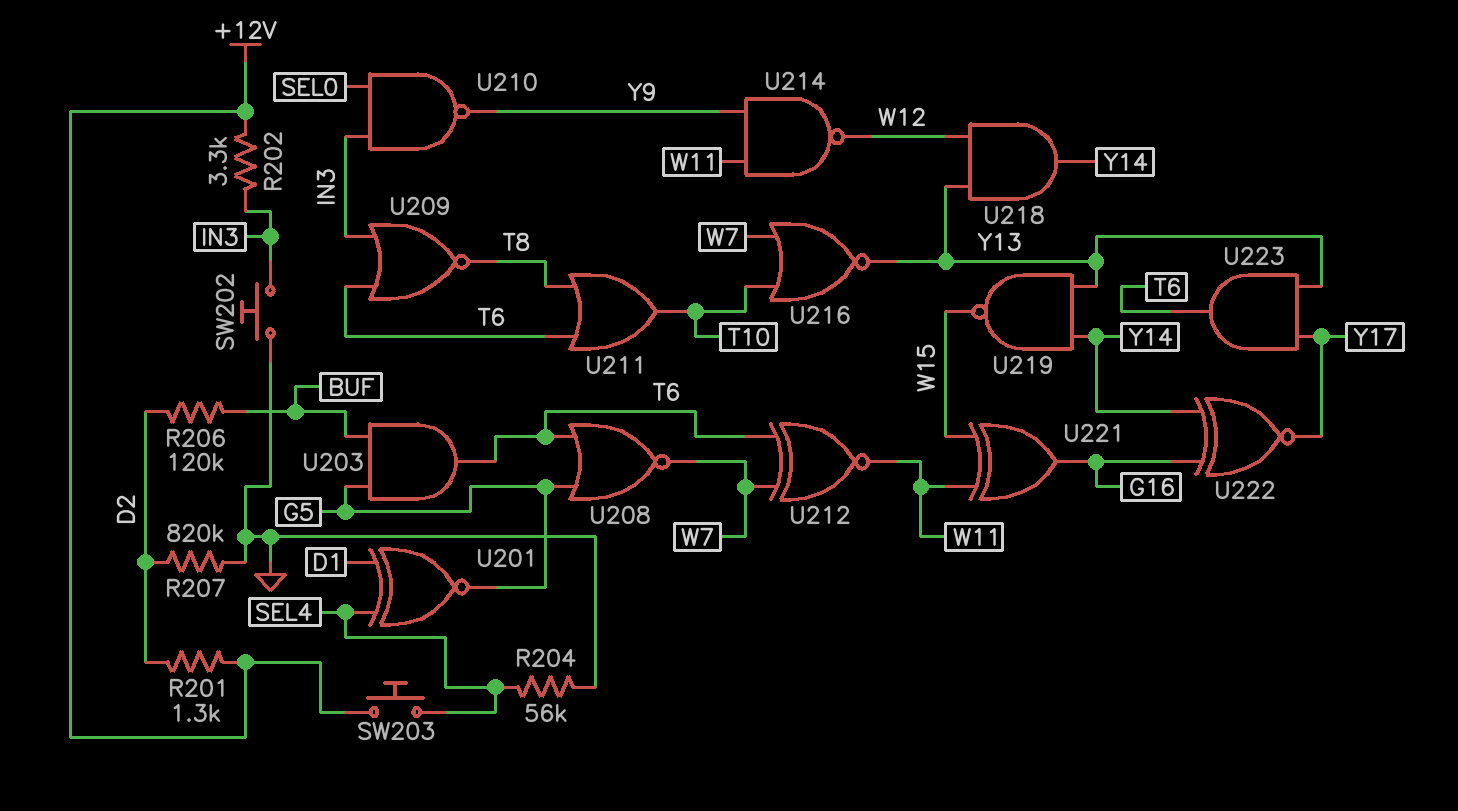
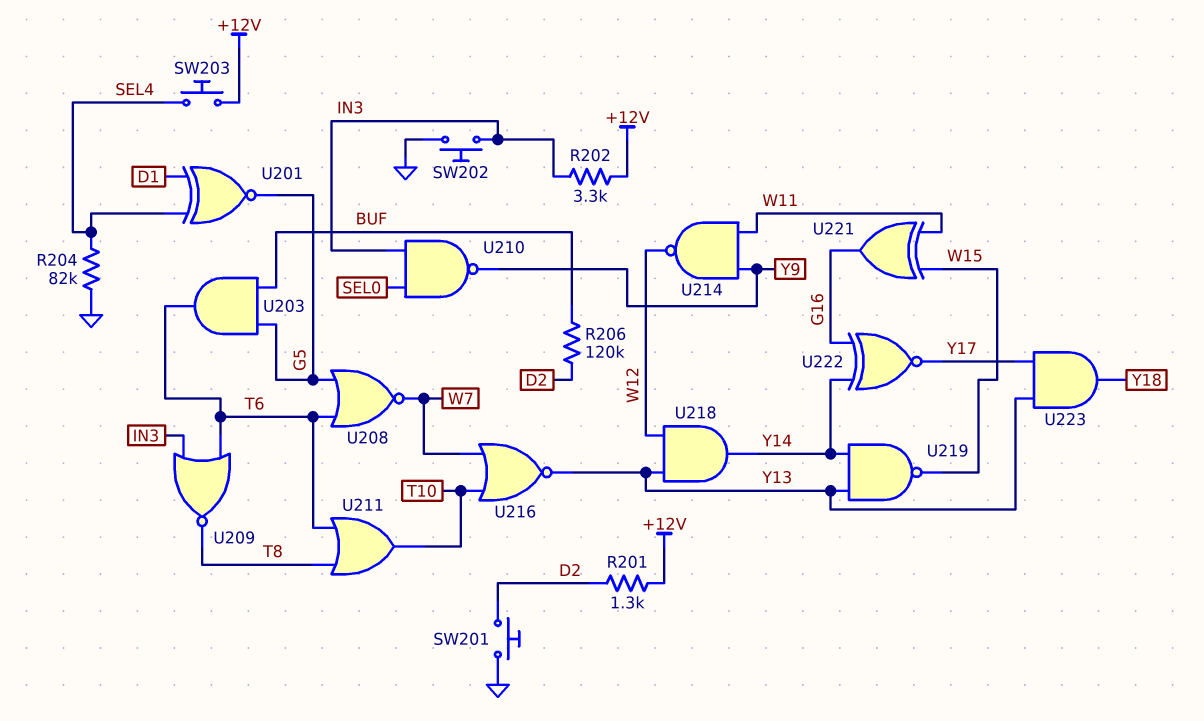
R204: 56k (GND, SEL4) -> 82k (GND, SEL4)
R207: 820k (D2, GND) -> none
SW201: none -> button (D2, GND)
U212: XNOR (in T6, in W7, out W11) -> none
U223: AND (in Y13, in Y17, out T6) -> AND (in Y13, in Y17, out Y18)

